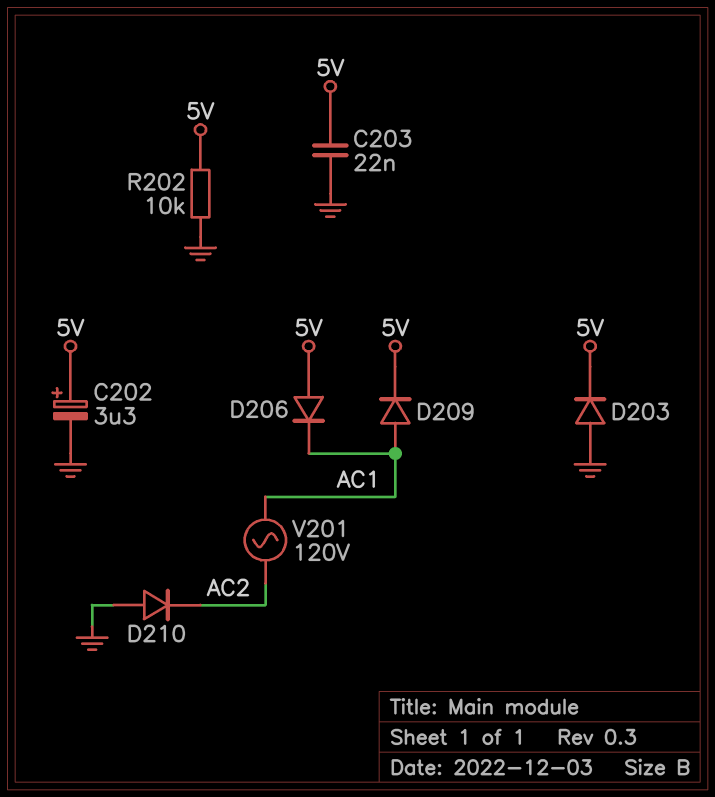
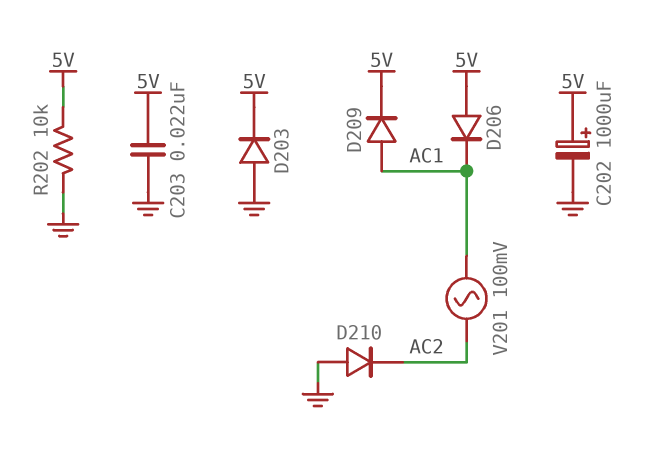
C202: 3.3uF (plus 5V, minus GND) -> 1000uF (plus 5V, minus GND)
V201: AC 120V (AC1, AC2) -> AC 100mV (AC1, AC2)

